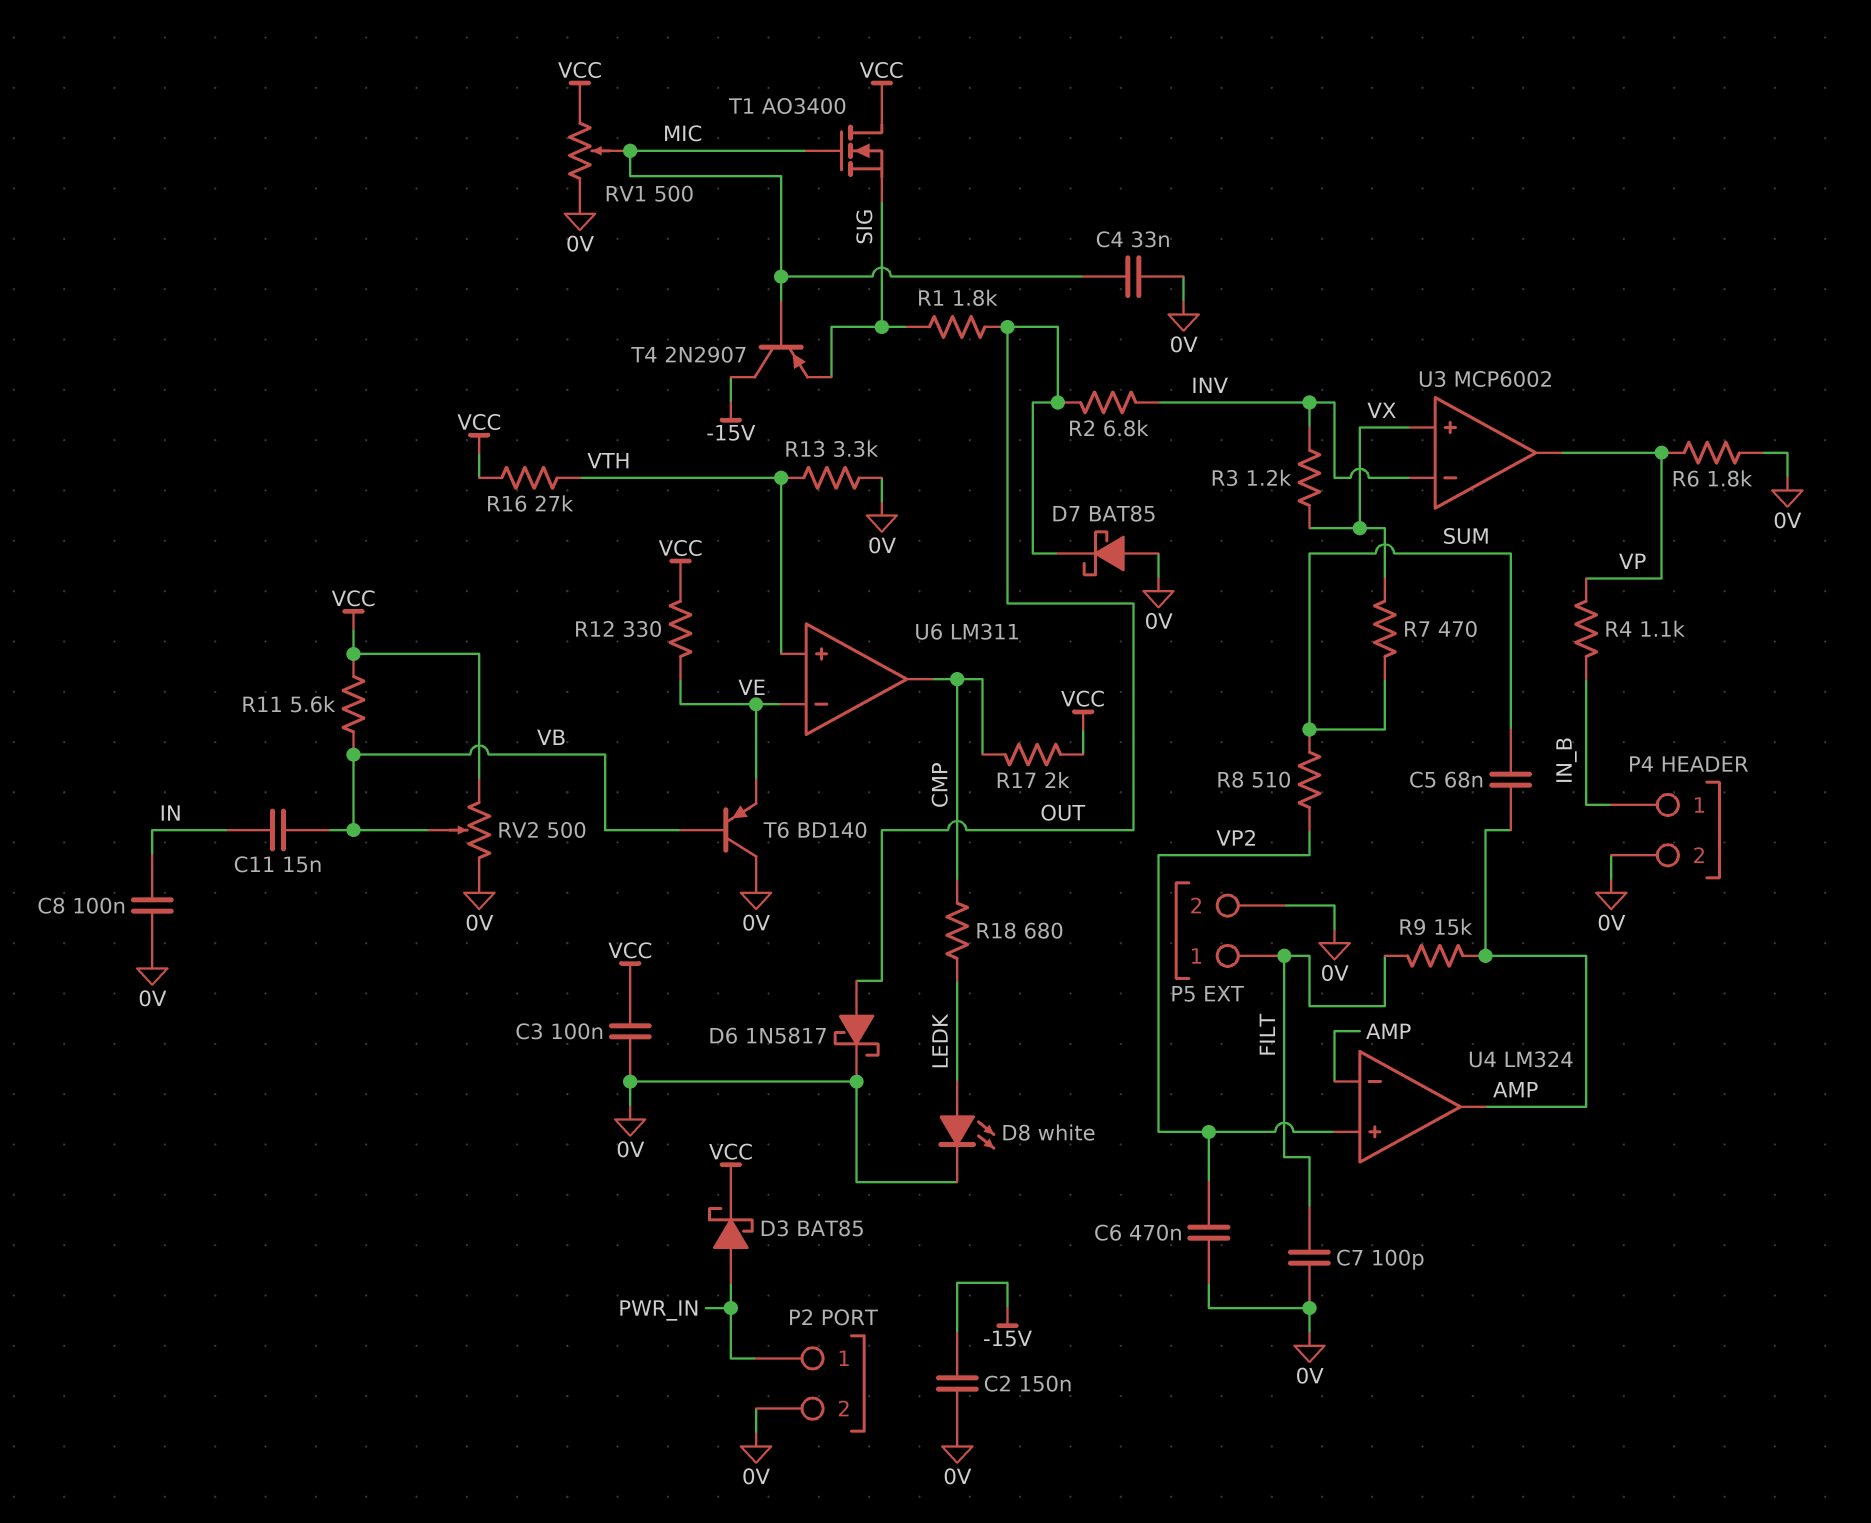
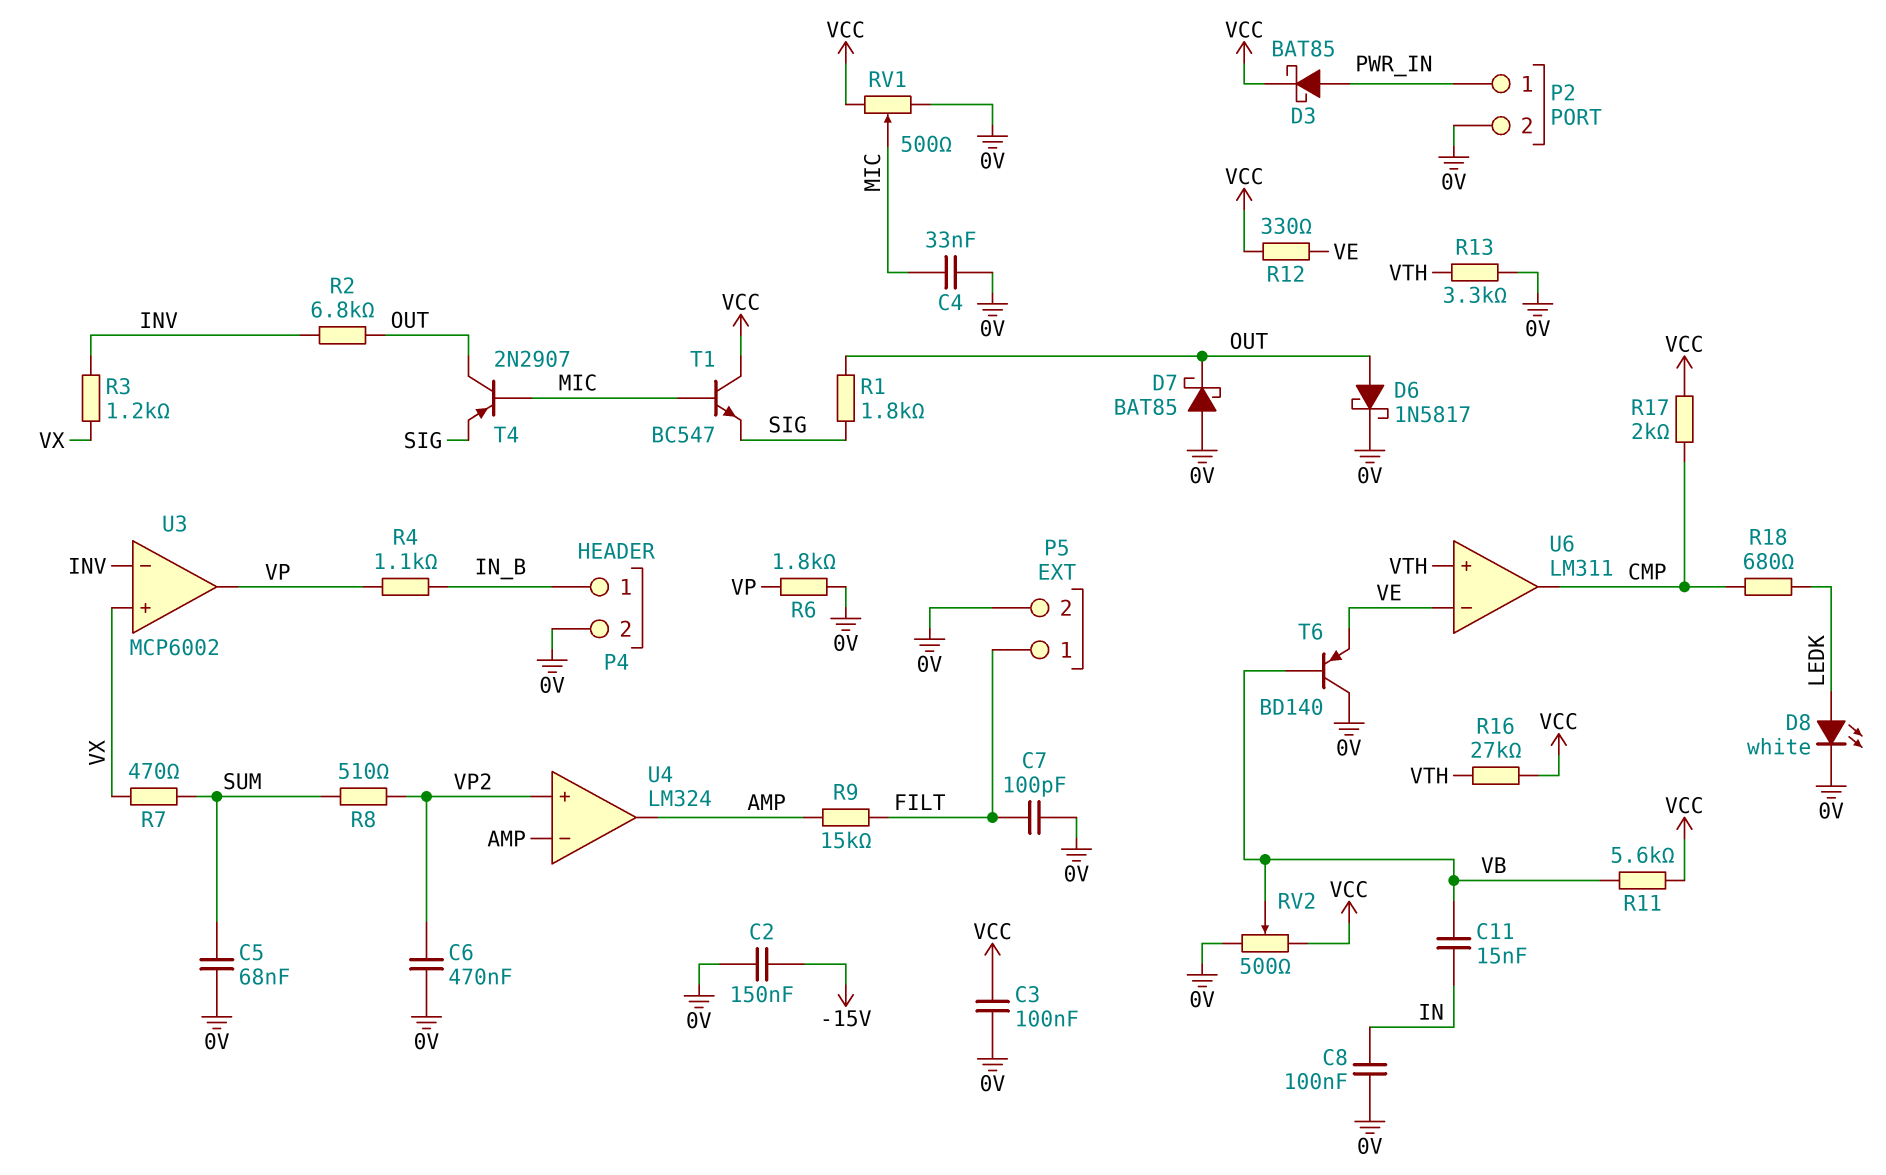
C5: 68nF (AMP, SUM) -> 68nF (0V, SUM)
T1: NMOS AO3400 (G MIC, D VCC, S SIG) -> NPN BC547 (B MIC, C VCC, E SIG)
T4: PNP 2N2907 (B MIC, C -15V, E SIG) -> PNP 2N2907 (B MIC, C OUT, E SIG)

